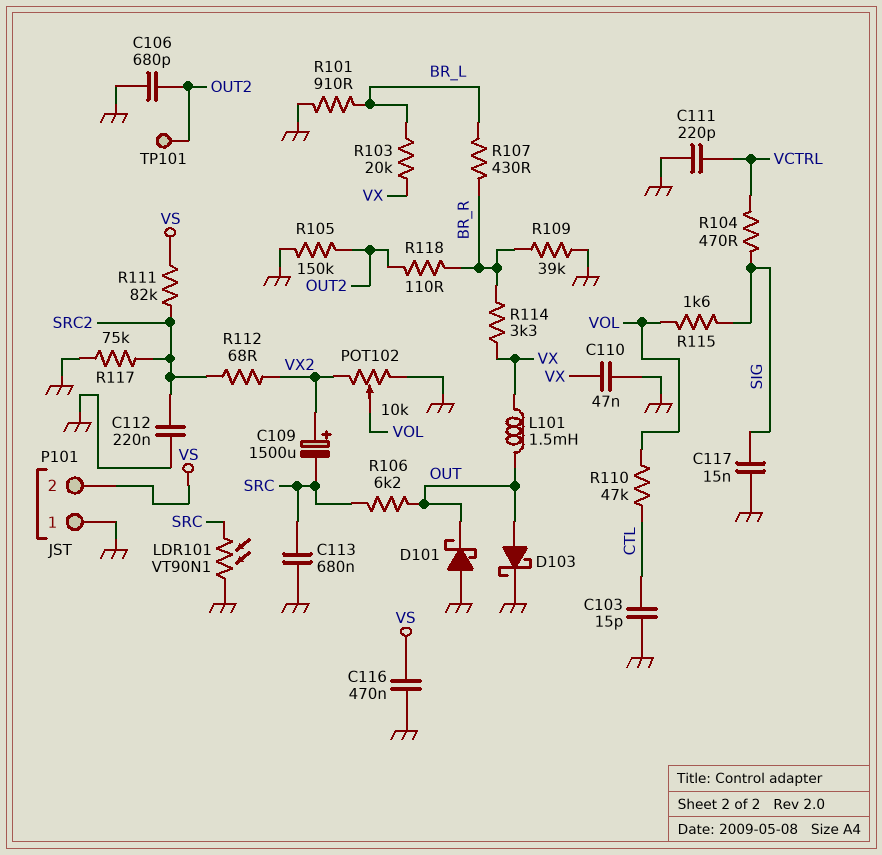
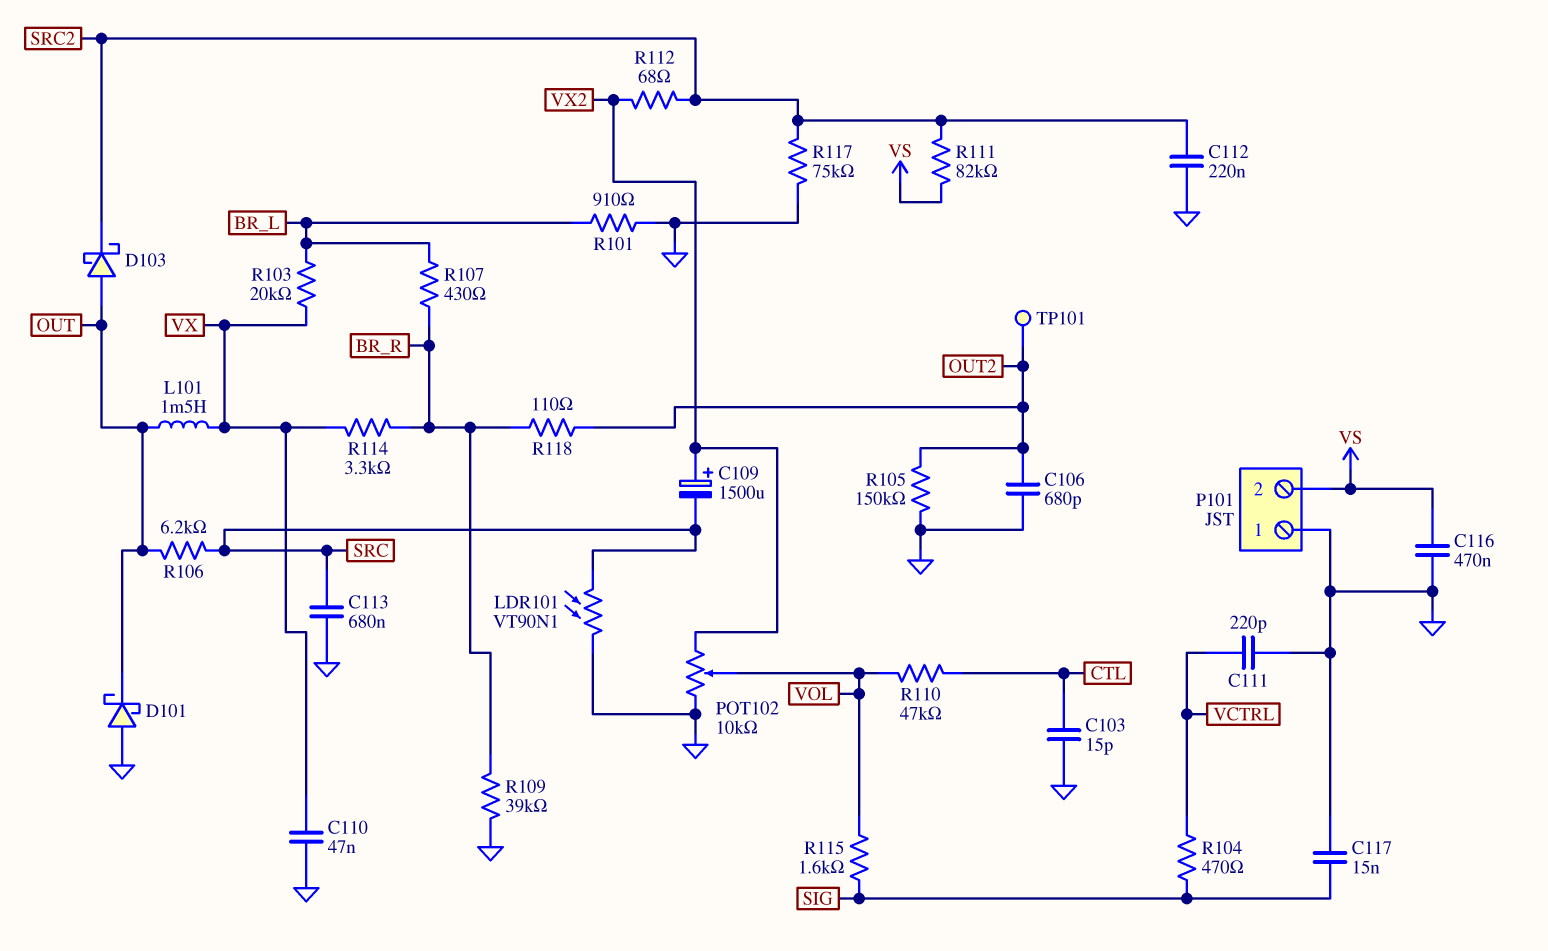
D103: schottky (A OUT, K GND) -> schottky (A OUT, K SRC2)

